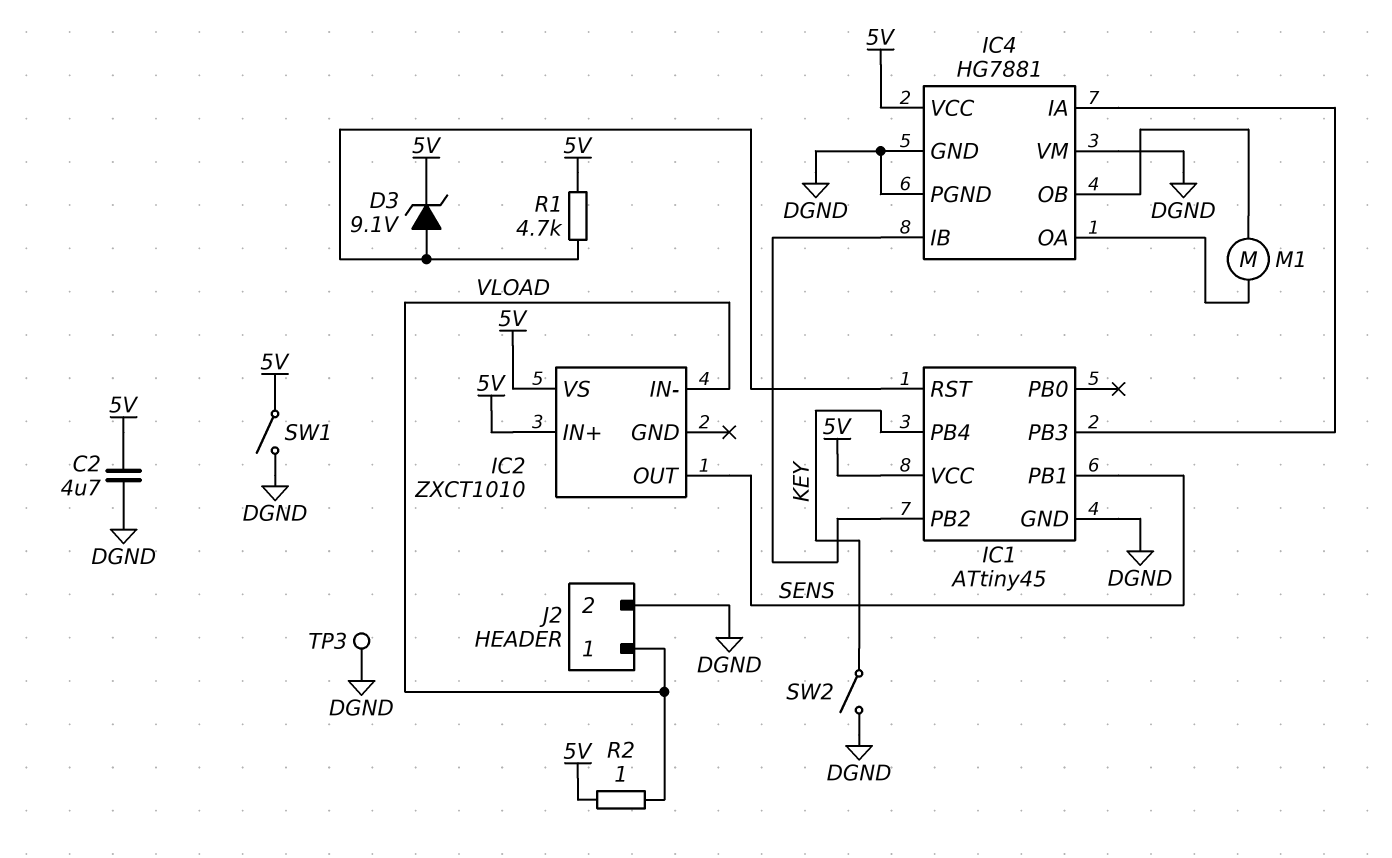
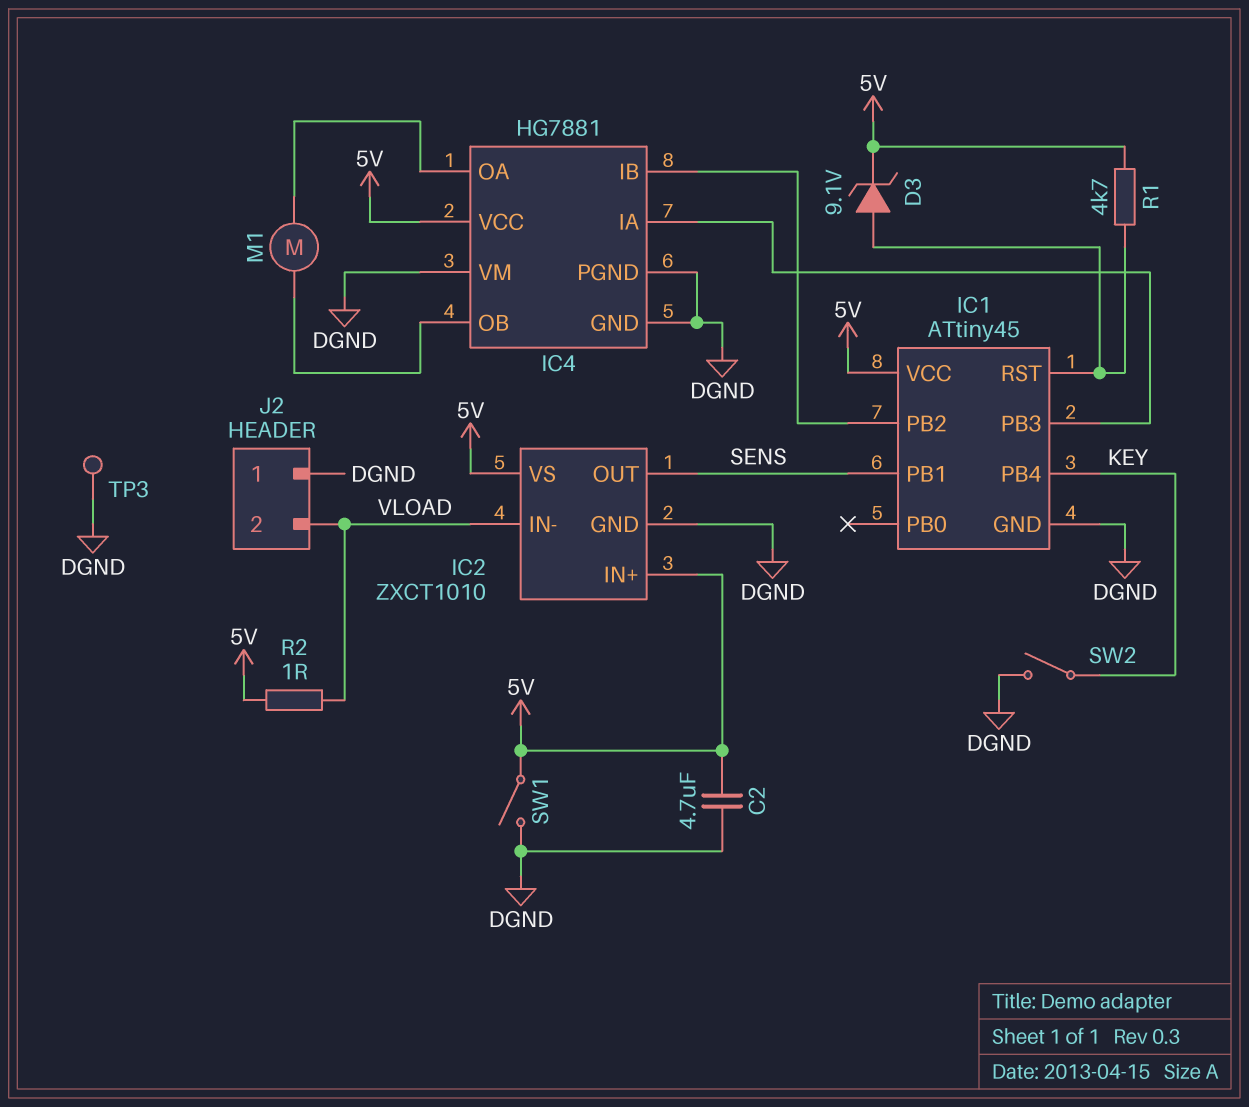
IC2 pin GND: none -> DGND
J2 pin 1: VLOAD -> DGND
J2 pin 2: DGND -> VLOAD

